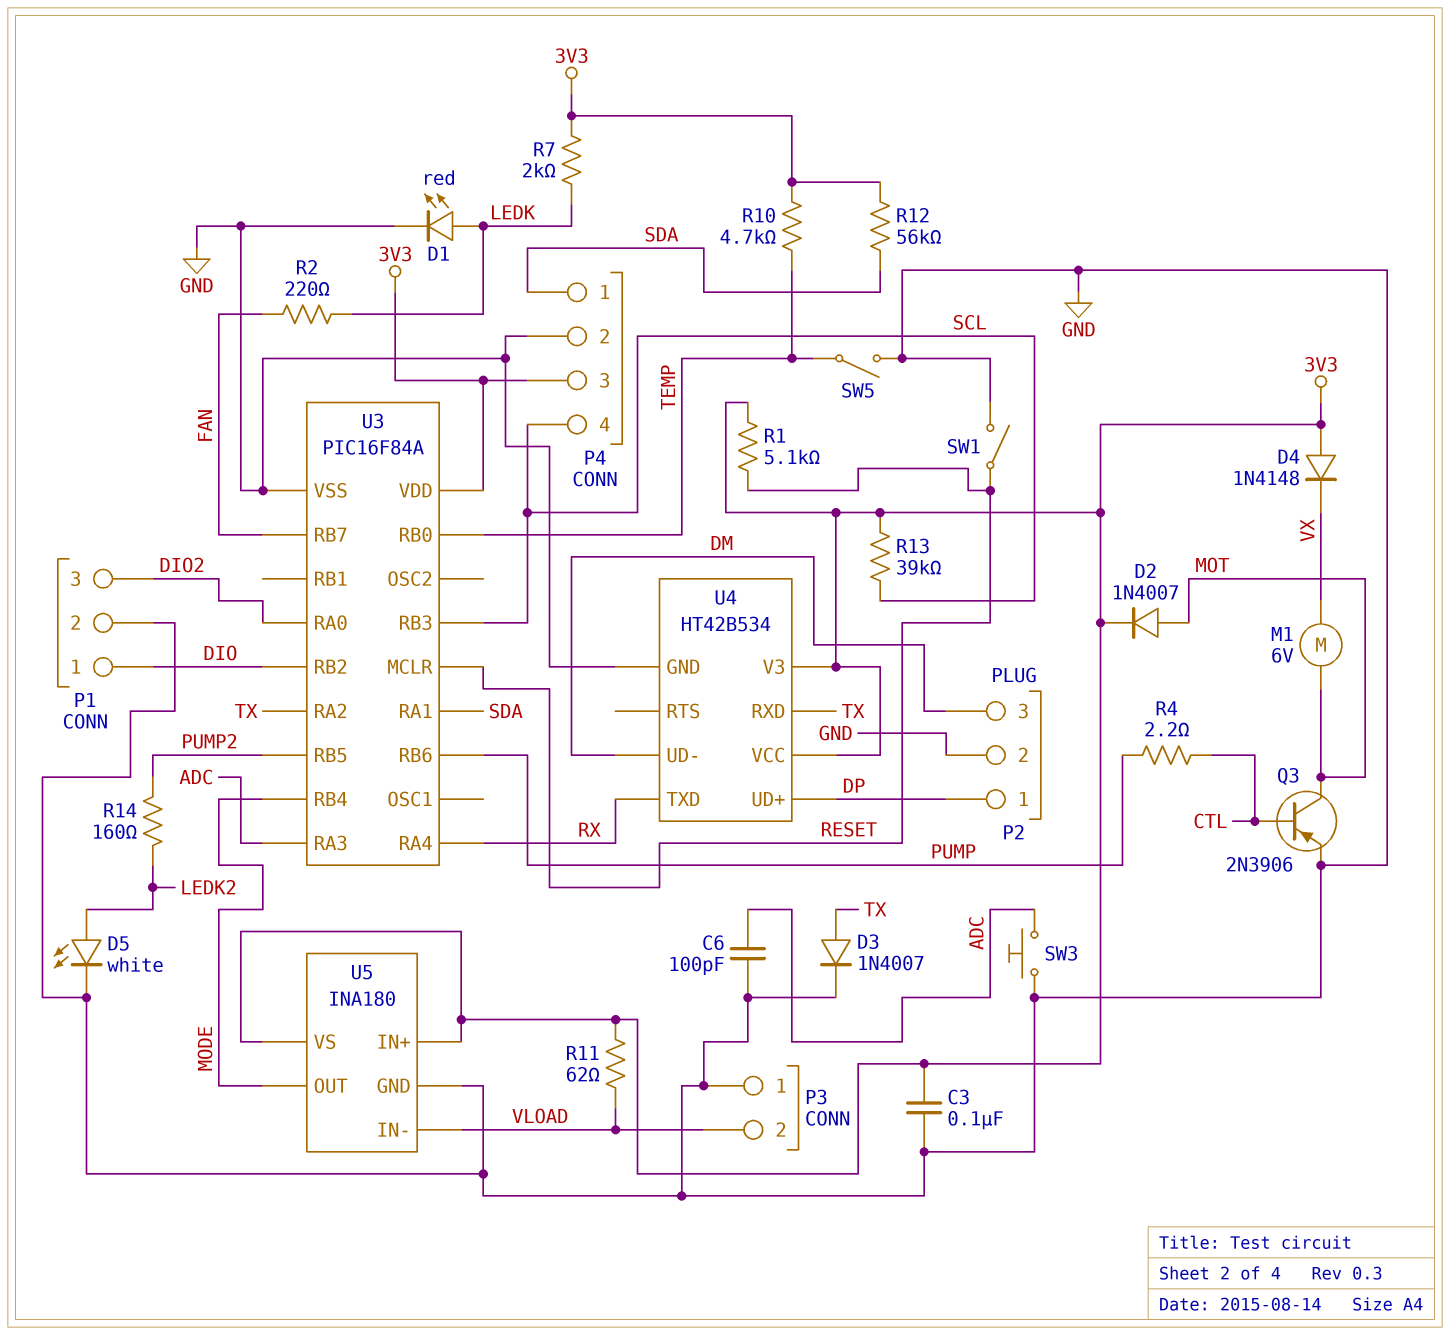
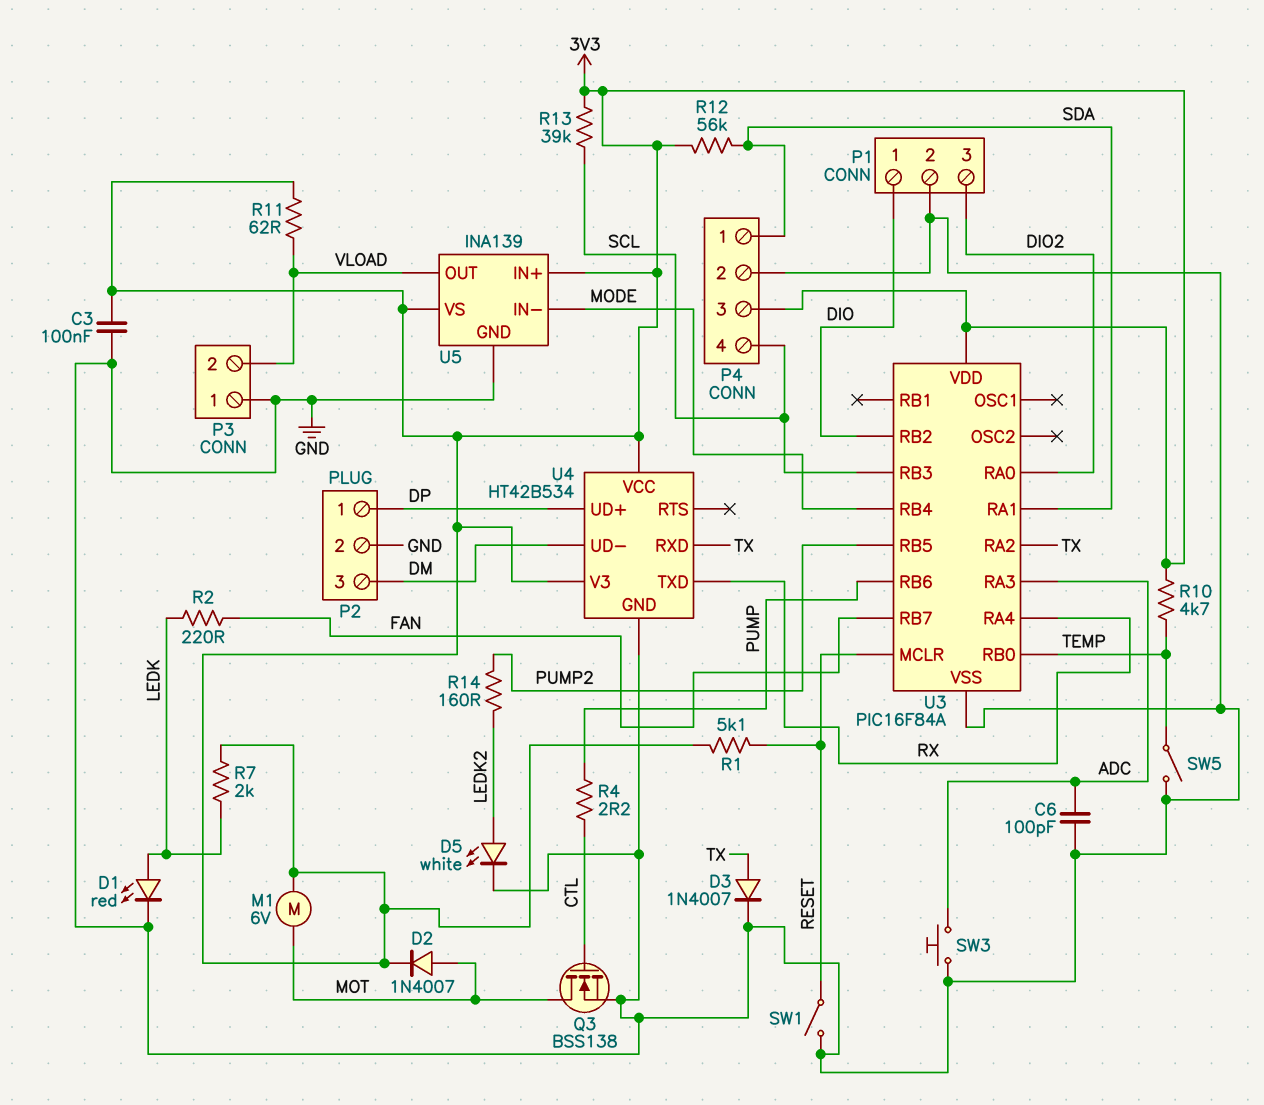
D4: diode 1N4148 (A 3V3, K VX) -> none
M1: motor 6V (MOT, VX) -> motor 6V (3V3, MOT)
Q3: PNP 2N3906 (B CTL, C MOT, E GND) -> NMOS BSS138 (G CTL, D MOT, S GND)
U5: INA180 -> INA139
U5 pin IN-: VLOAD -> MODE
U5 pin OUT: MODE -> VLOAD

